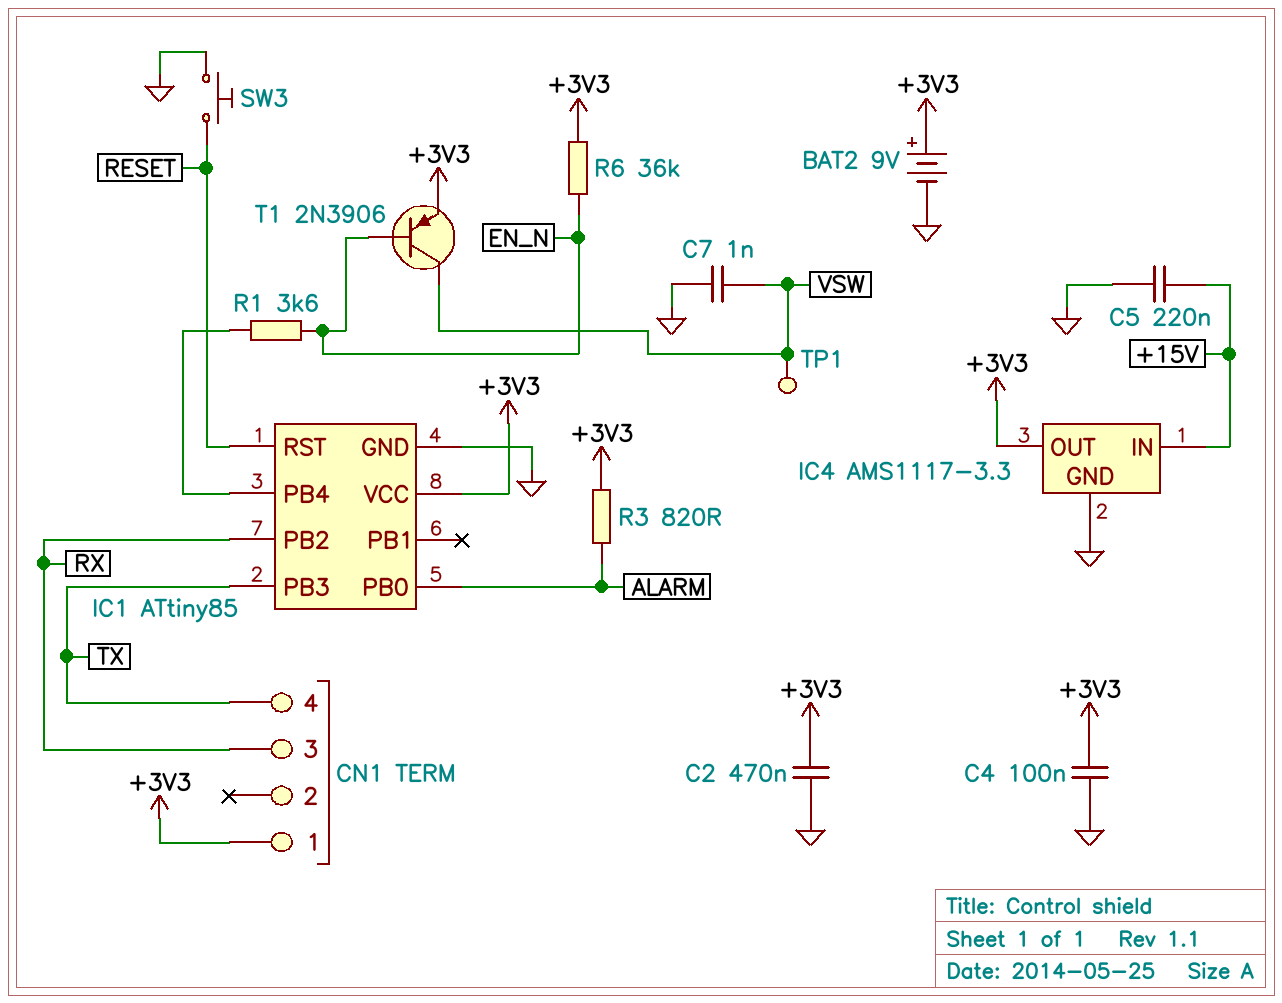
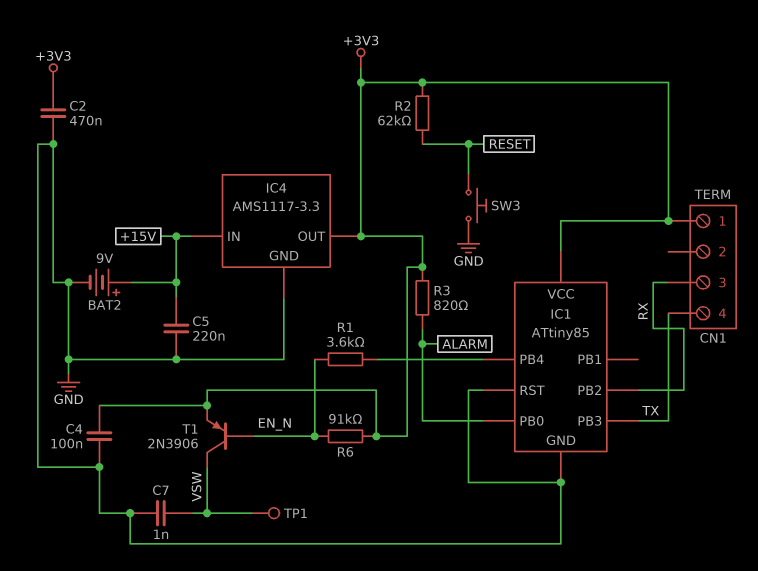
BAT2: 9V (plus +3V3, minus GND) -> 9V (plus +15V, minus GND)
IC1 pin RST: RESET -> GND
R2: none -> 62k (+3V3, RESET)
R6: 36k (+3V3, EN_N) -> 91k (+3V3, EN_N)

